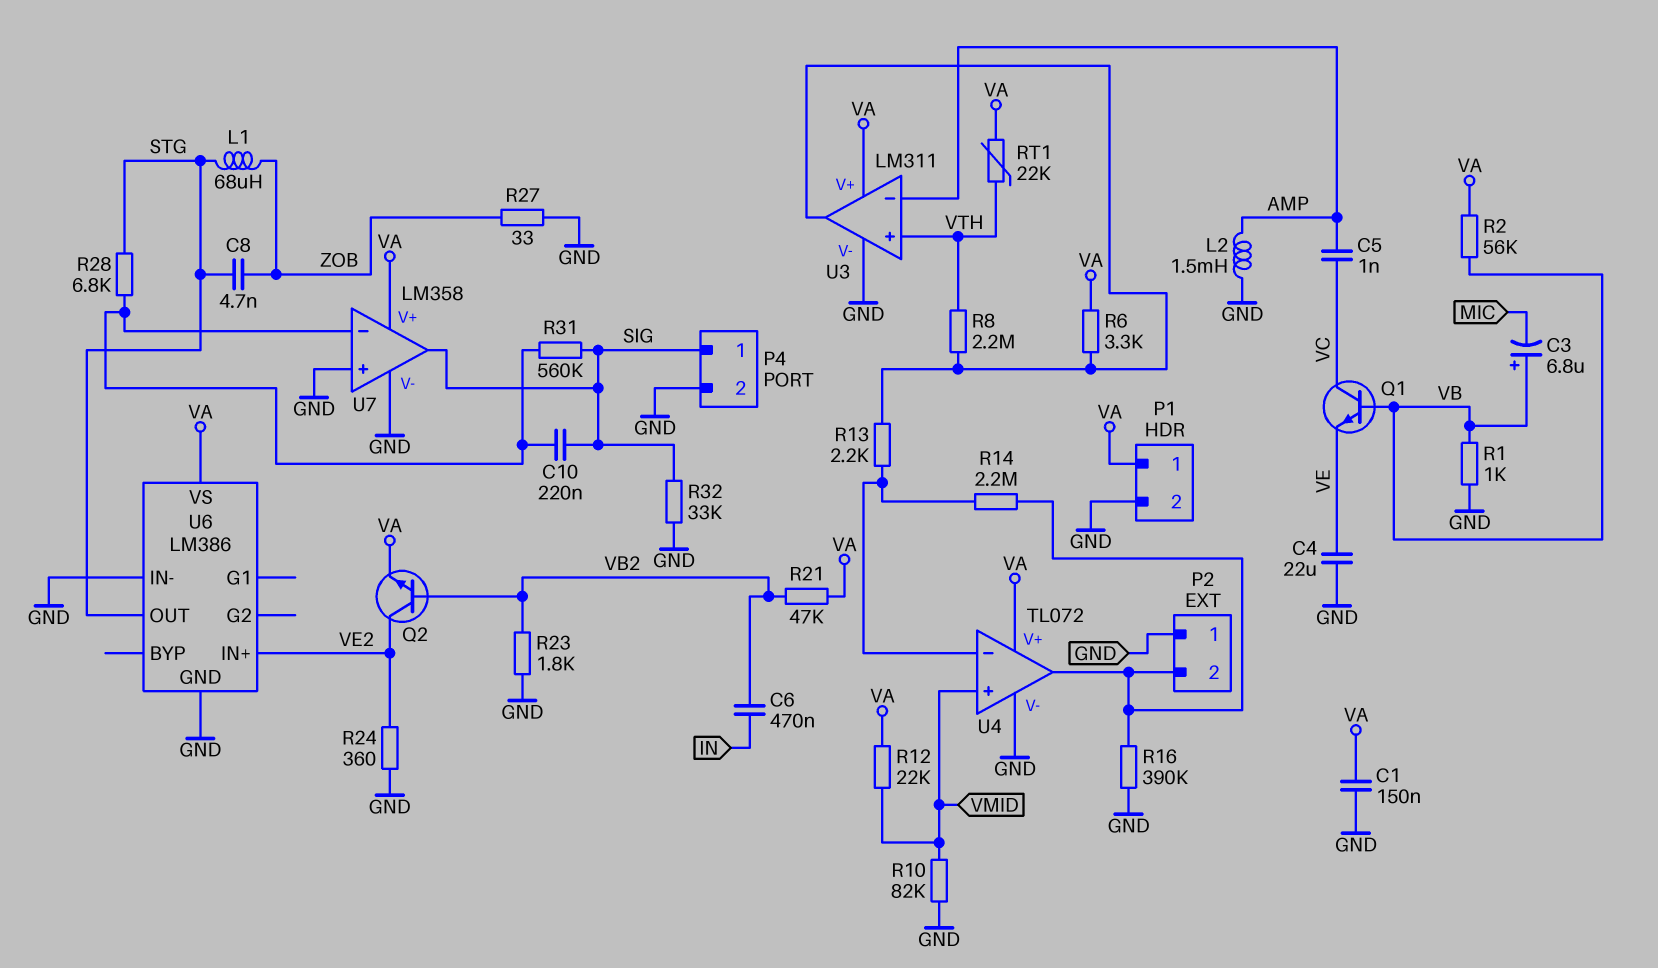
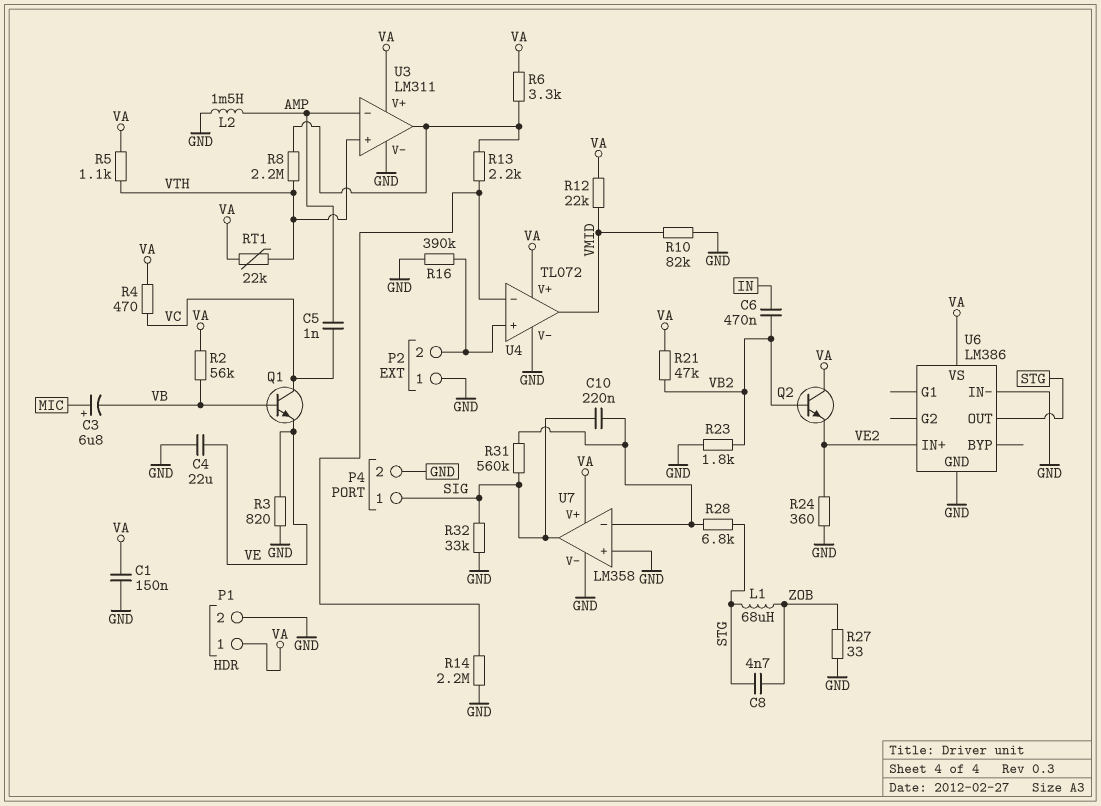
C3: 6.8uF (plus VB, minus MIC) -> 6.8uF (plus MIC, minus VB)
Q2: NPN (B VB2, C VE2, E VA) -> NPN (B VB2, C VA, E VE2)
R1: 1k (GND, VB) -> none
R3: none -> 820 (GND, VE)
R4: none -> 470 (VA, VC)
R5: none -> 1.1k (VA, VTH)
R14: 2.2M (P2/2, U4/in-) -> 2.2M (GND, U4/in-)
U4 pin in+: VMID -> P2/2
U4 pin out: P2/2 -> VMID

